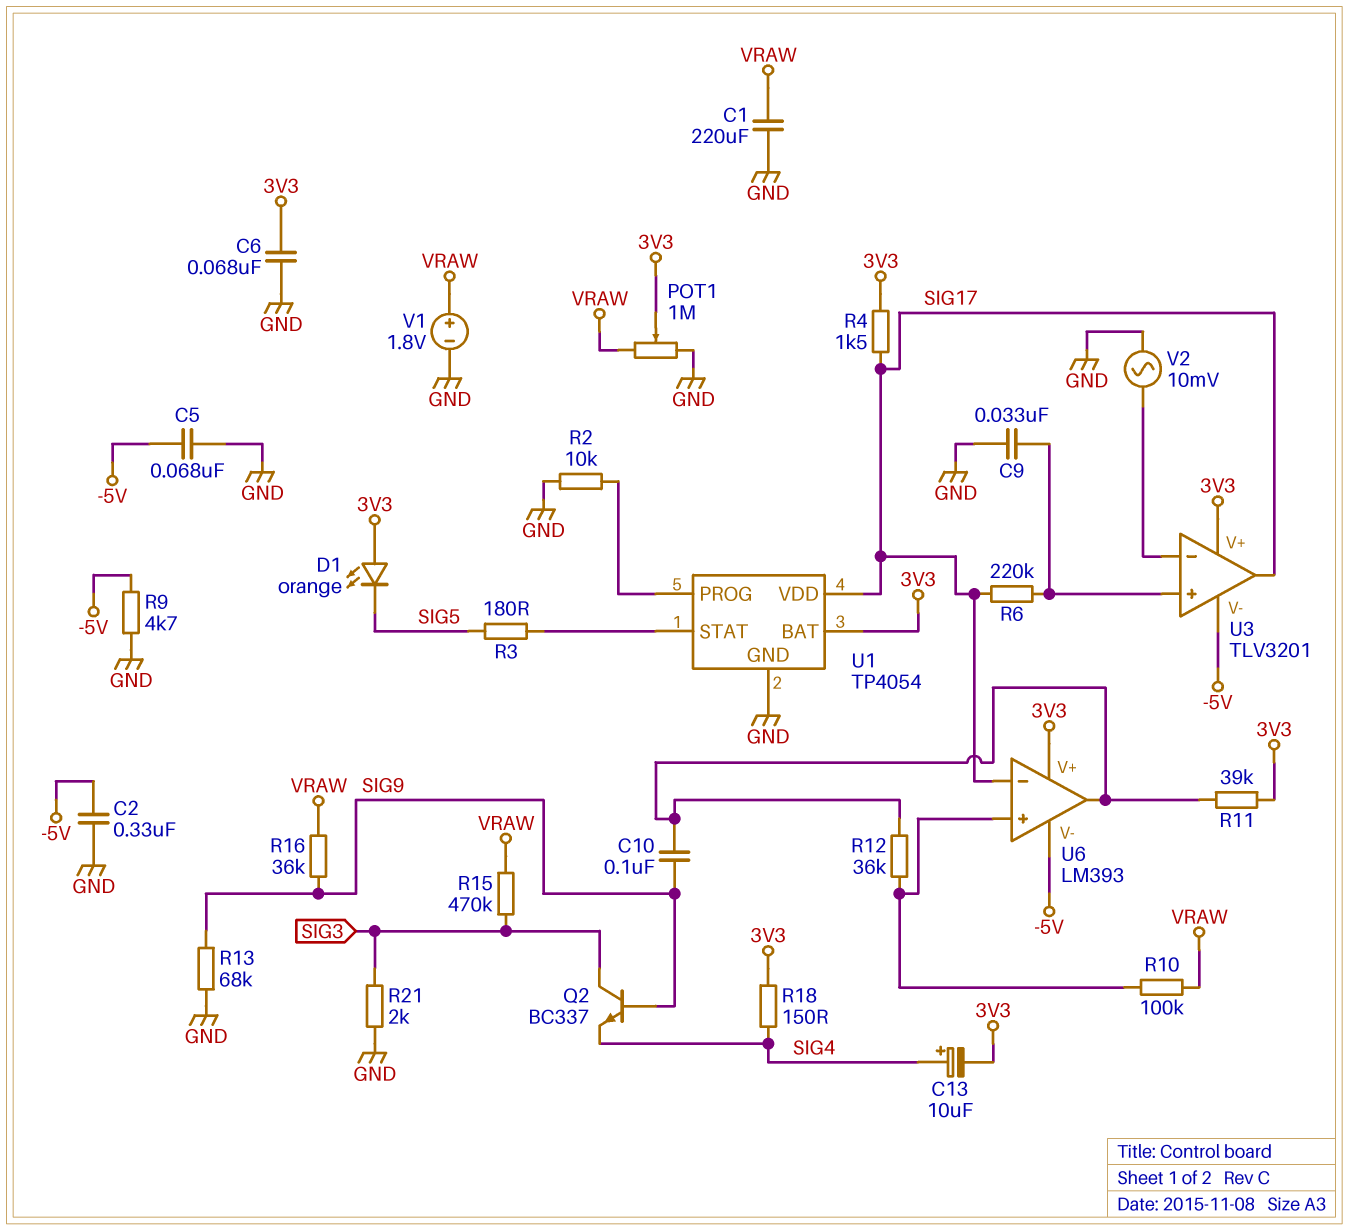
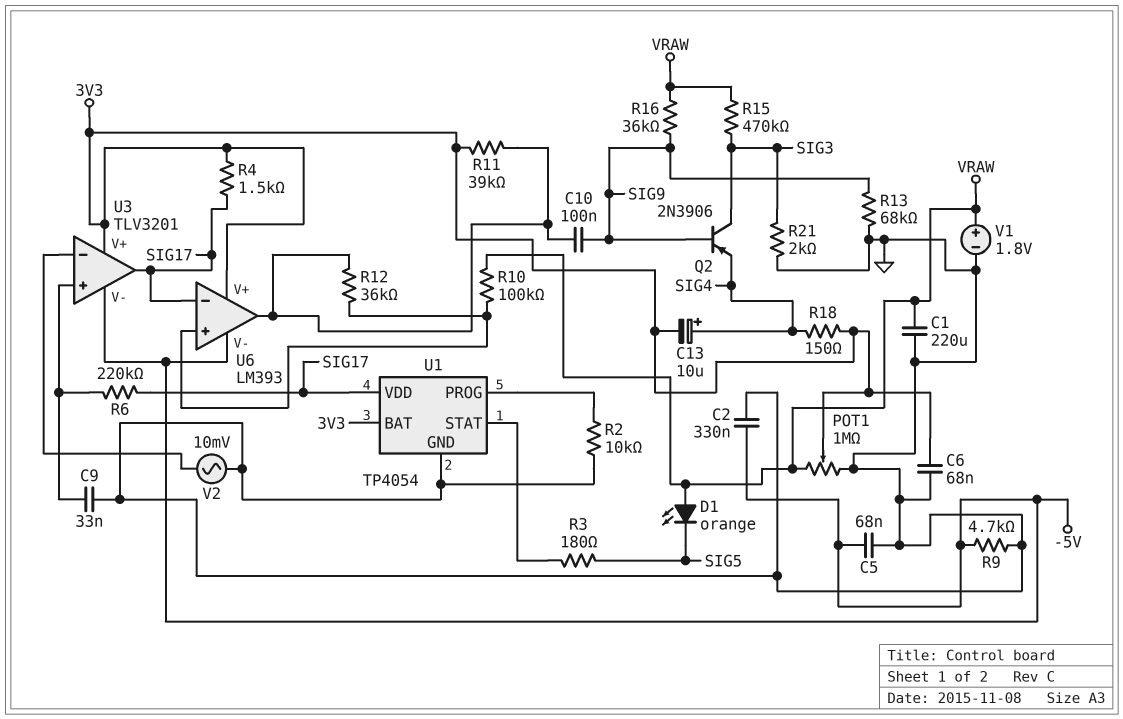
D1: LED orange (A 3V3, K SIG5) -> LED orange (A VRAW, K SIG5)
Q2: NPN BC337 (B SIG9, C SIG3, E SIG4) -> PNP 2N3906 (B SIG9, C SIG3, E SIG4)

